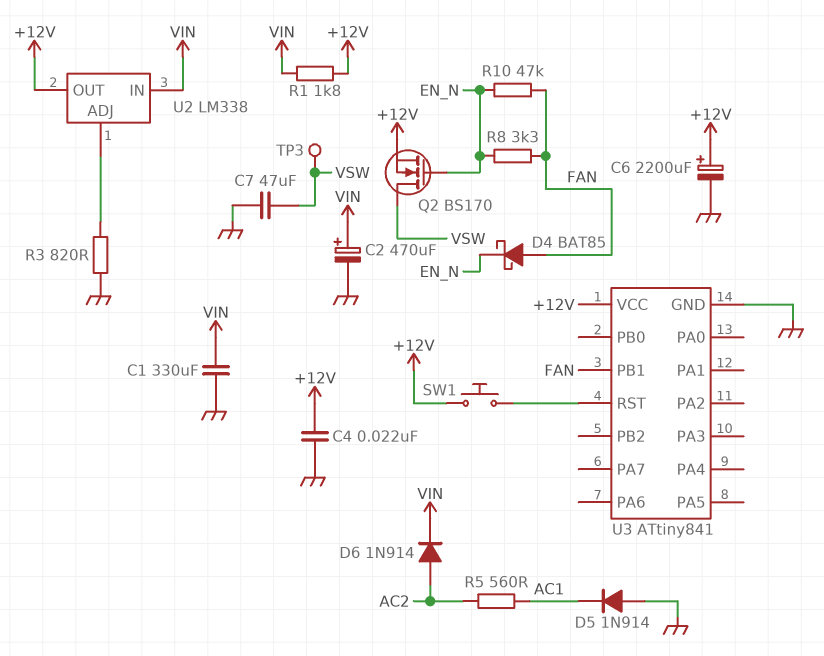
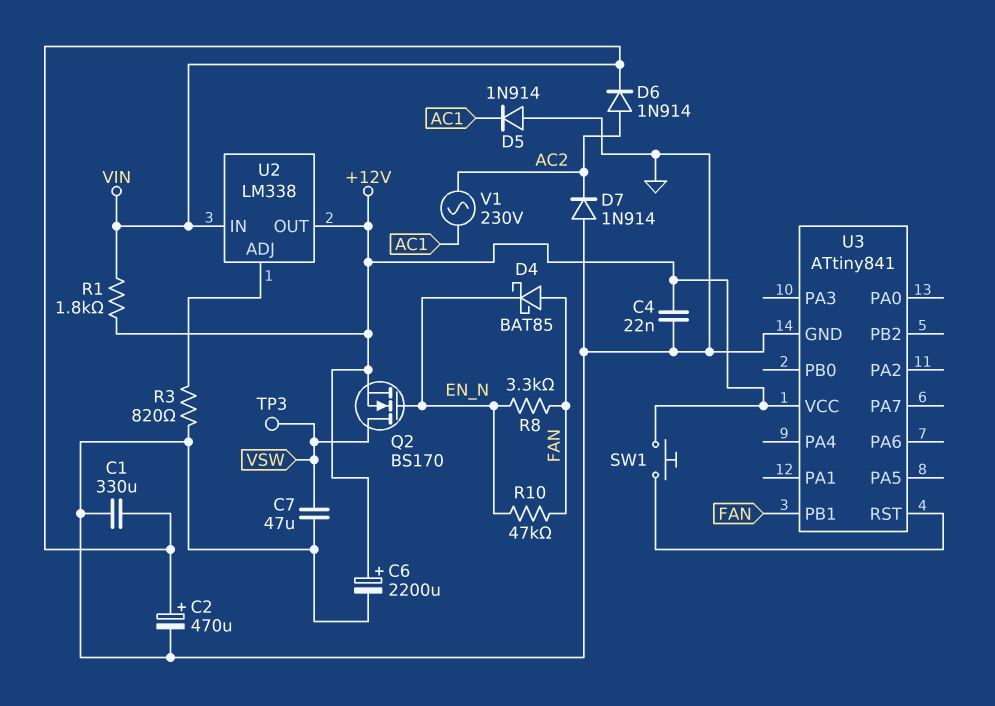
D7: none -> diode 1N914 (A GND, K AC2)
R5: 560 (AC1, AC2) -> none
V1: none -> AC 230V (AC1, AC2)

